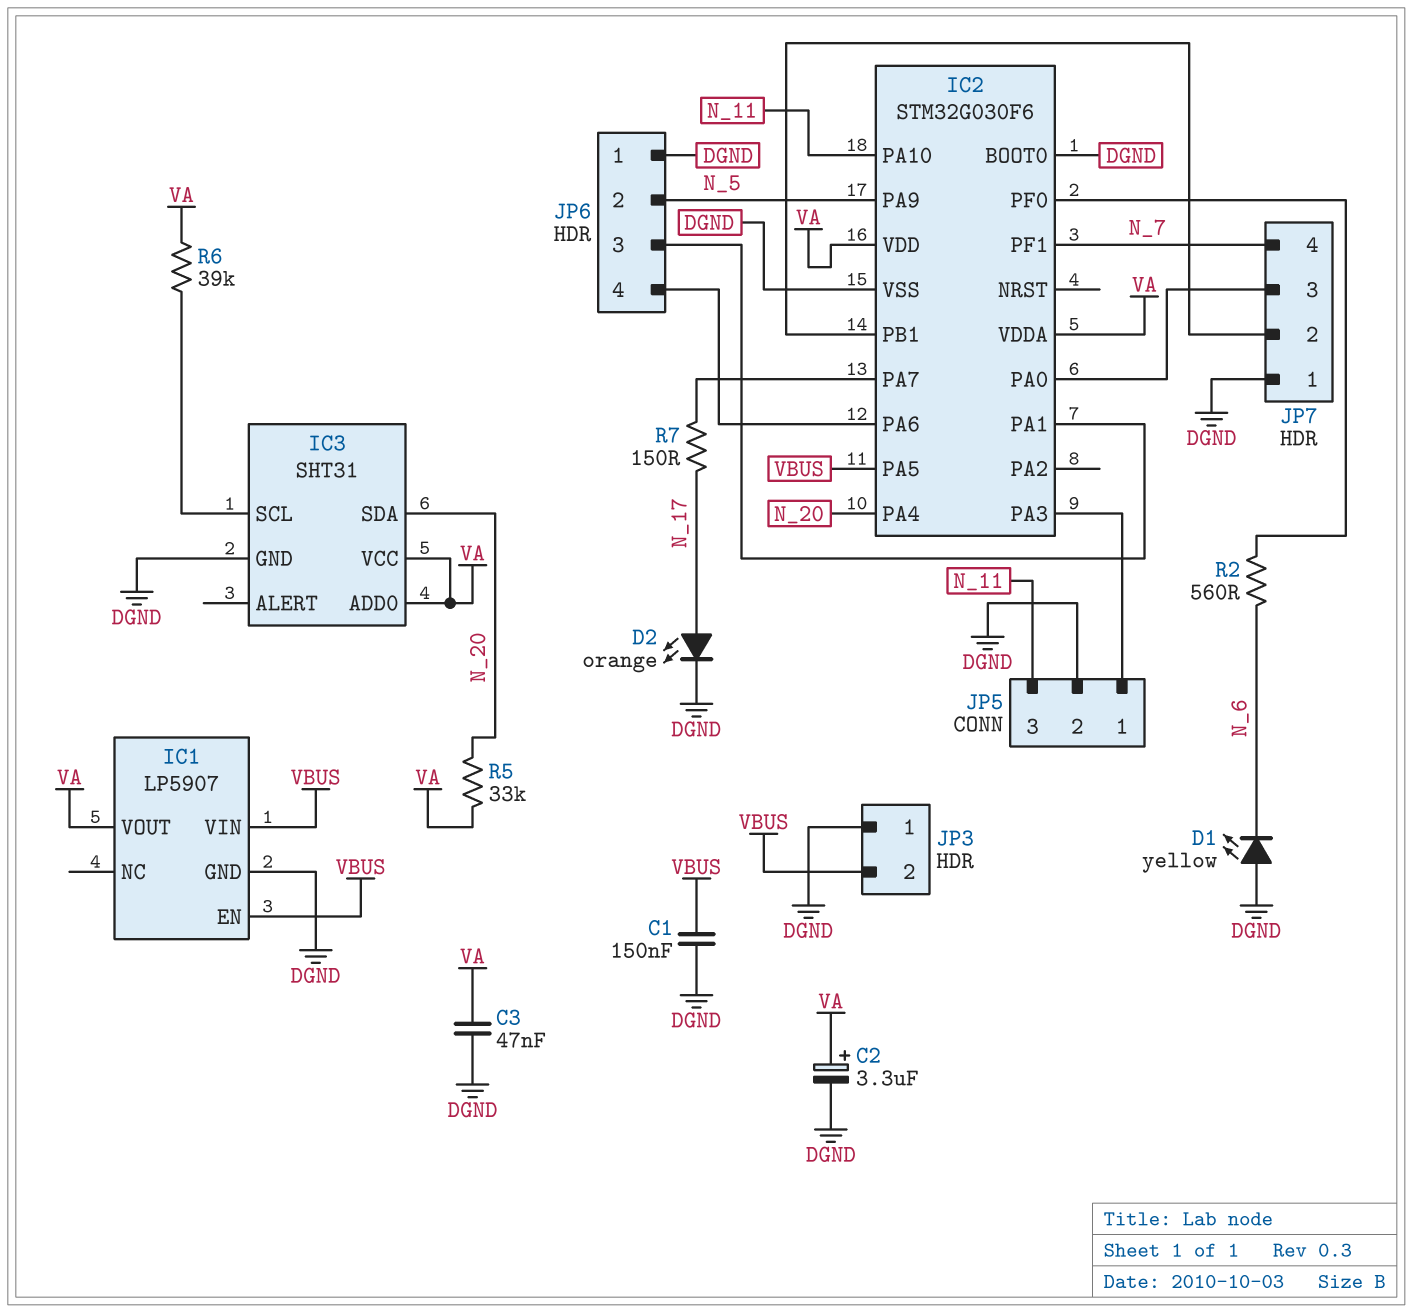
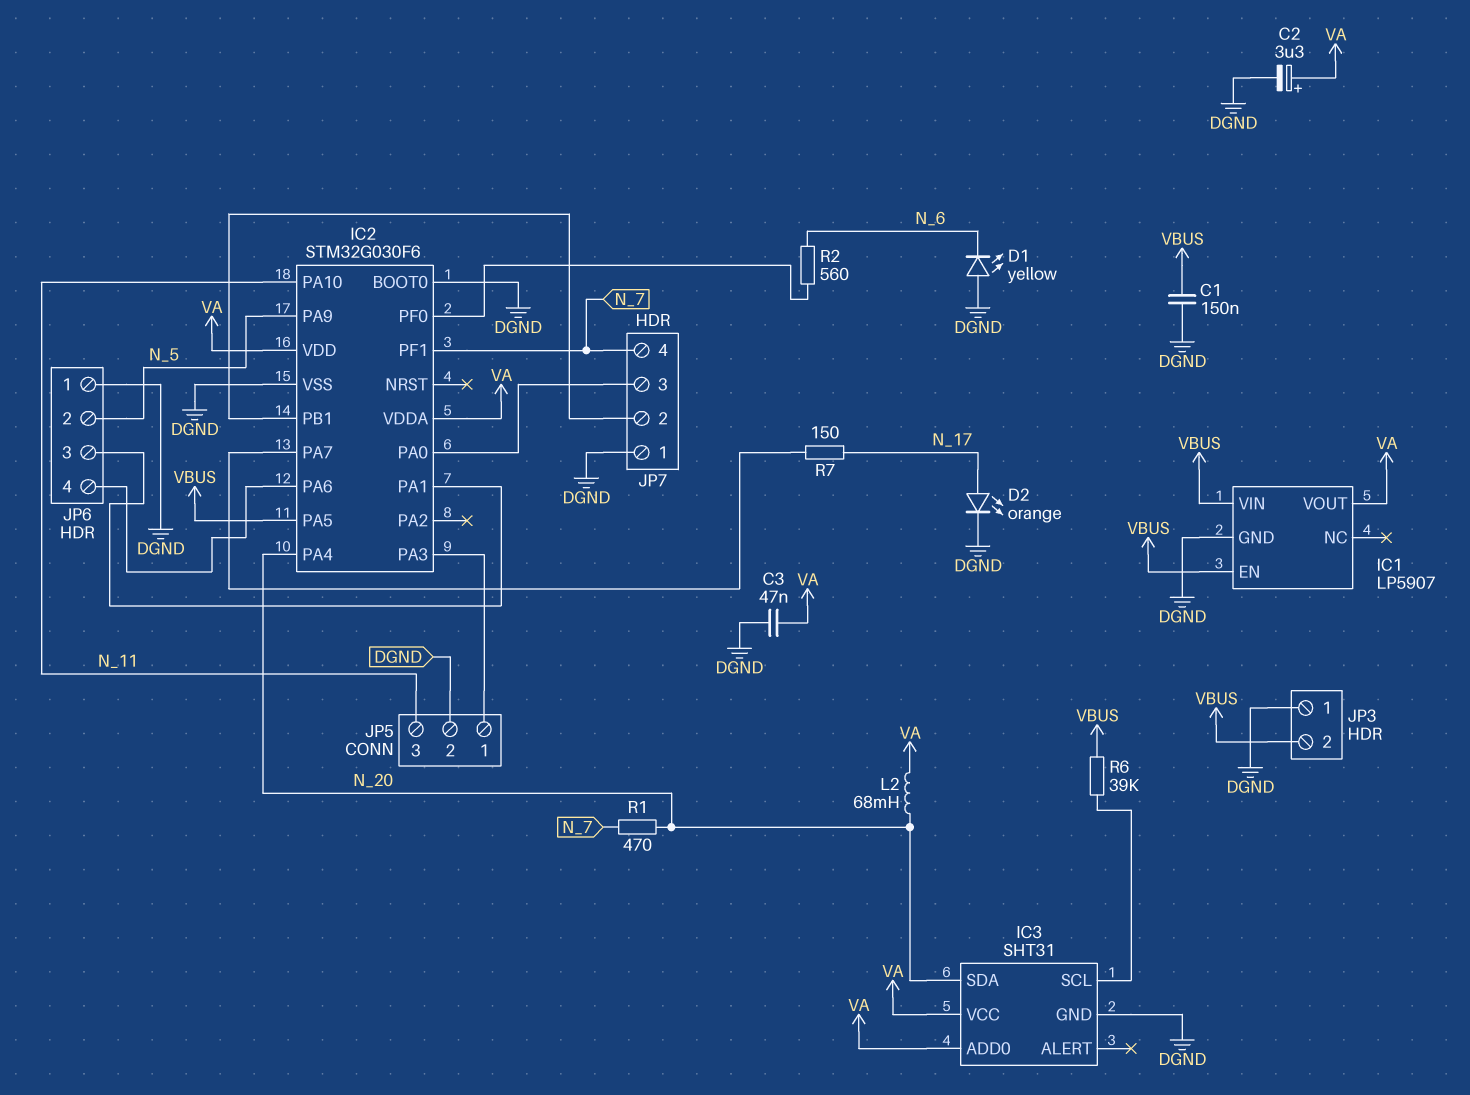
L2: none -> 68mH (N_20, VA)
R1: none -> 470 (N_7, N_20)
R5: 33k (N_20, VA) -> none
R6: 39k (IC3/SCL, VA) -> 39k (IC3/SCL, VBUS)

